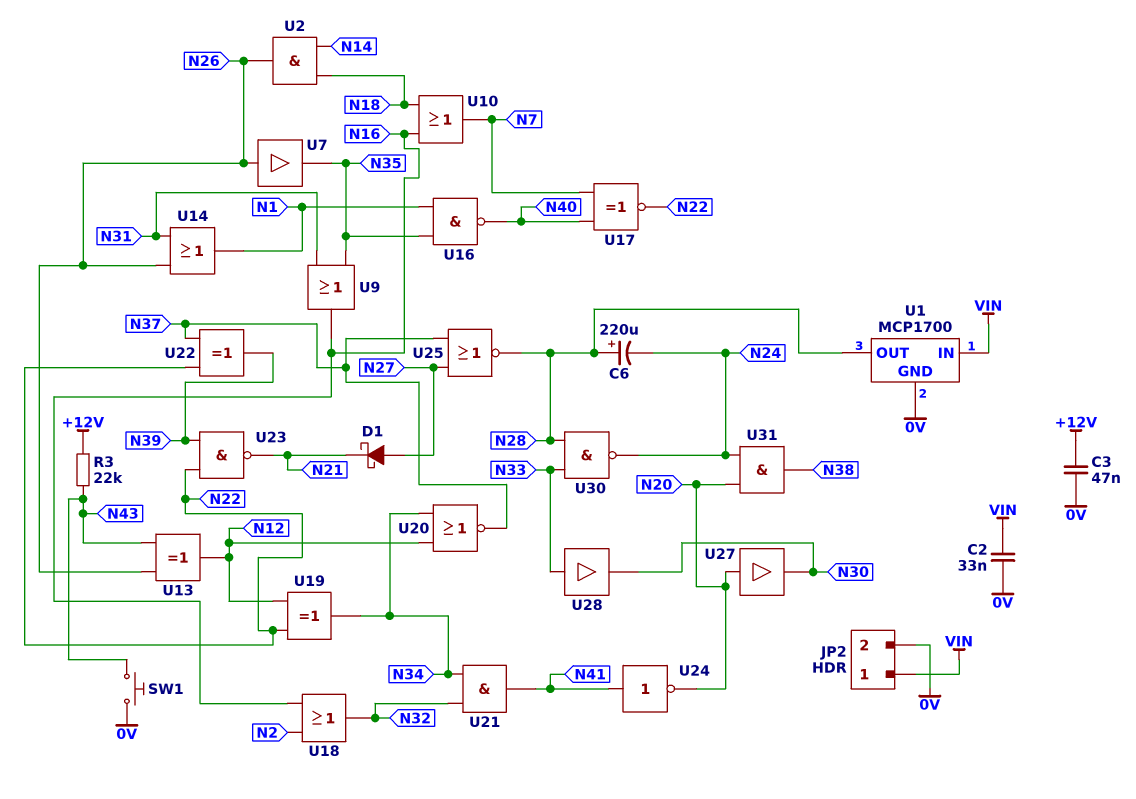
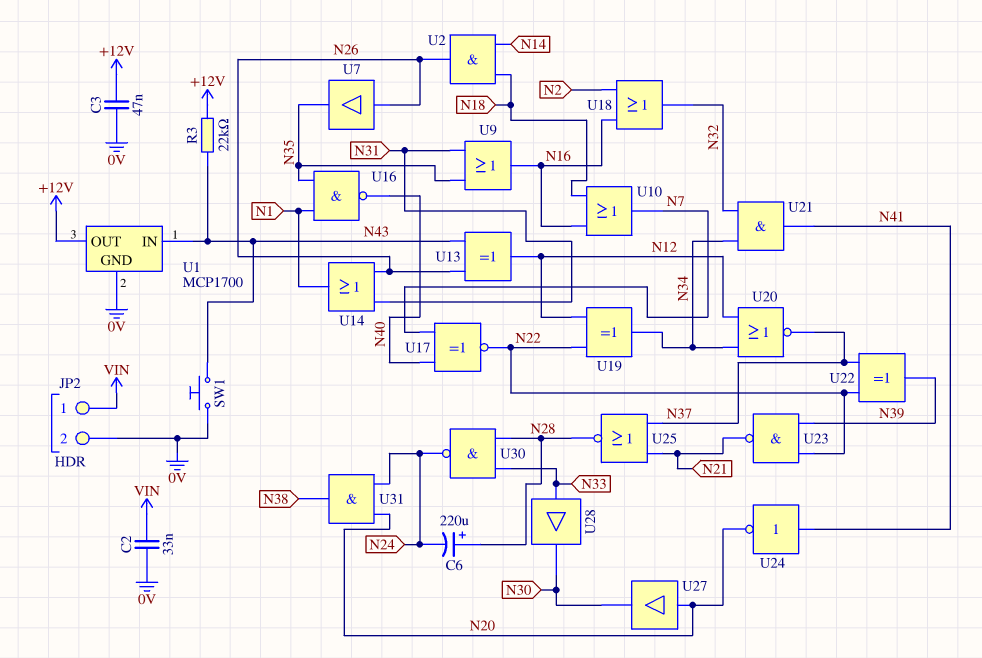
D1: schottky (A N27, K N21) -> none
U1 pin IN: VIN -> N43
U1 pin OUT: N28 -> +12V
U25: NOR (in N27, in N37, out N28) -> NOR (in N21, in N37, out N28)

